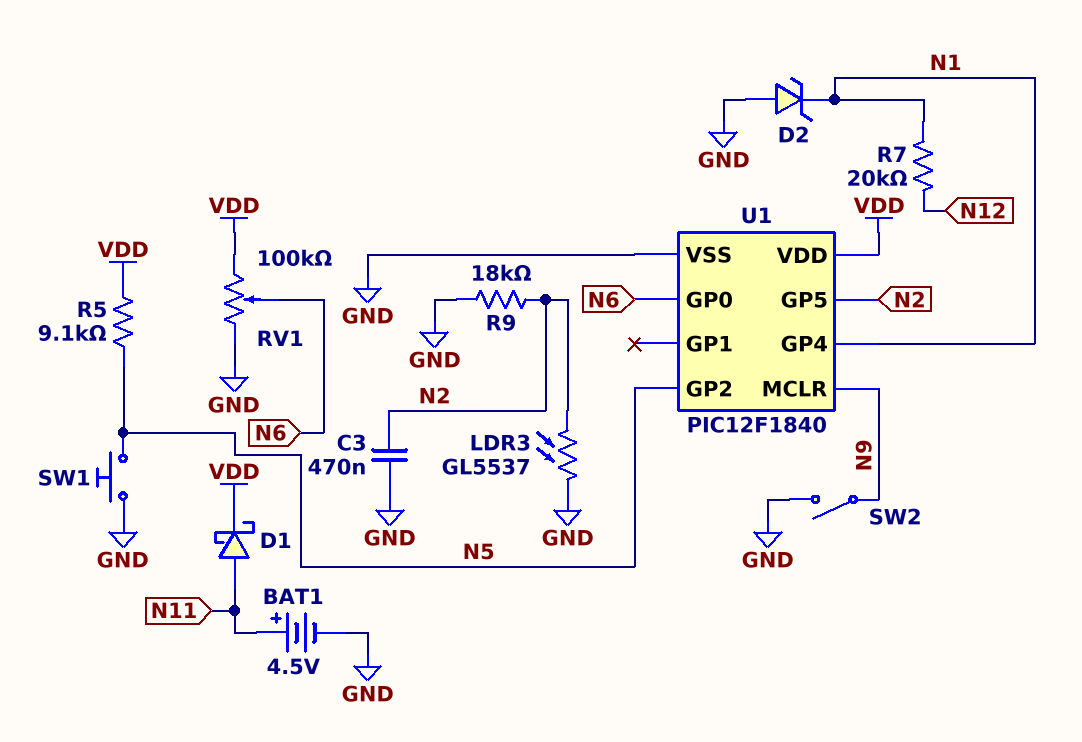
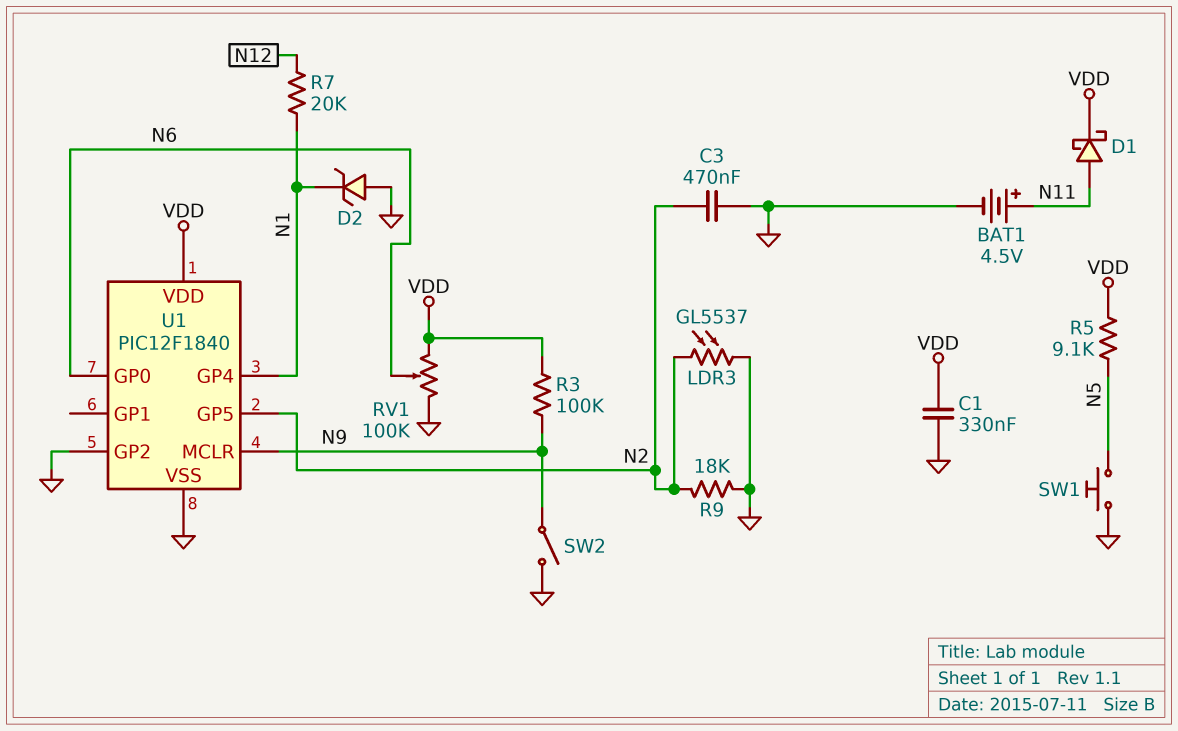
C1: none -> 330nF (GND, VDD)
R3: none -> 100k (N9, VDD)
U1 pin GP2: N5 -> GND

